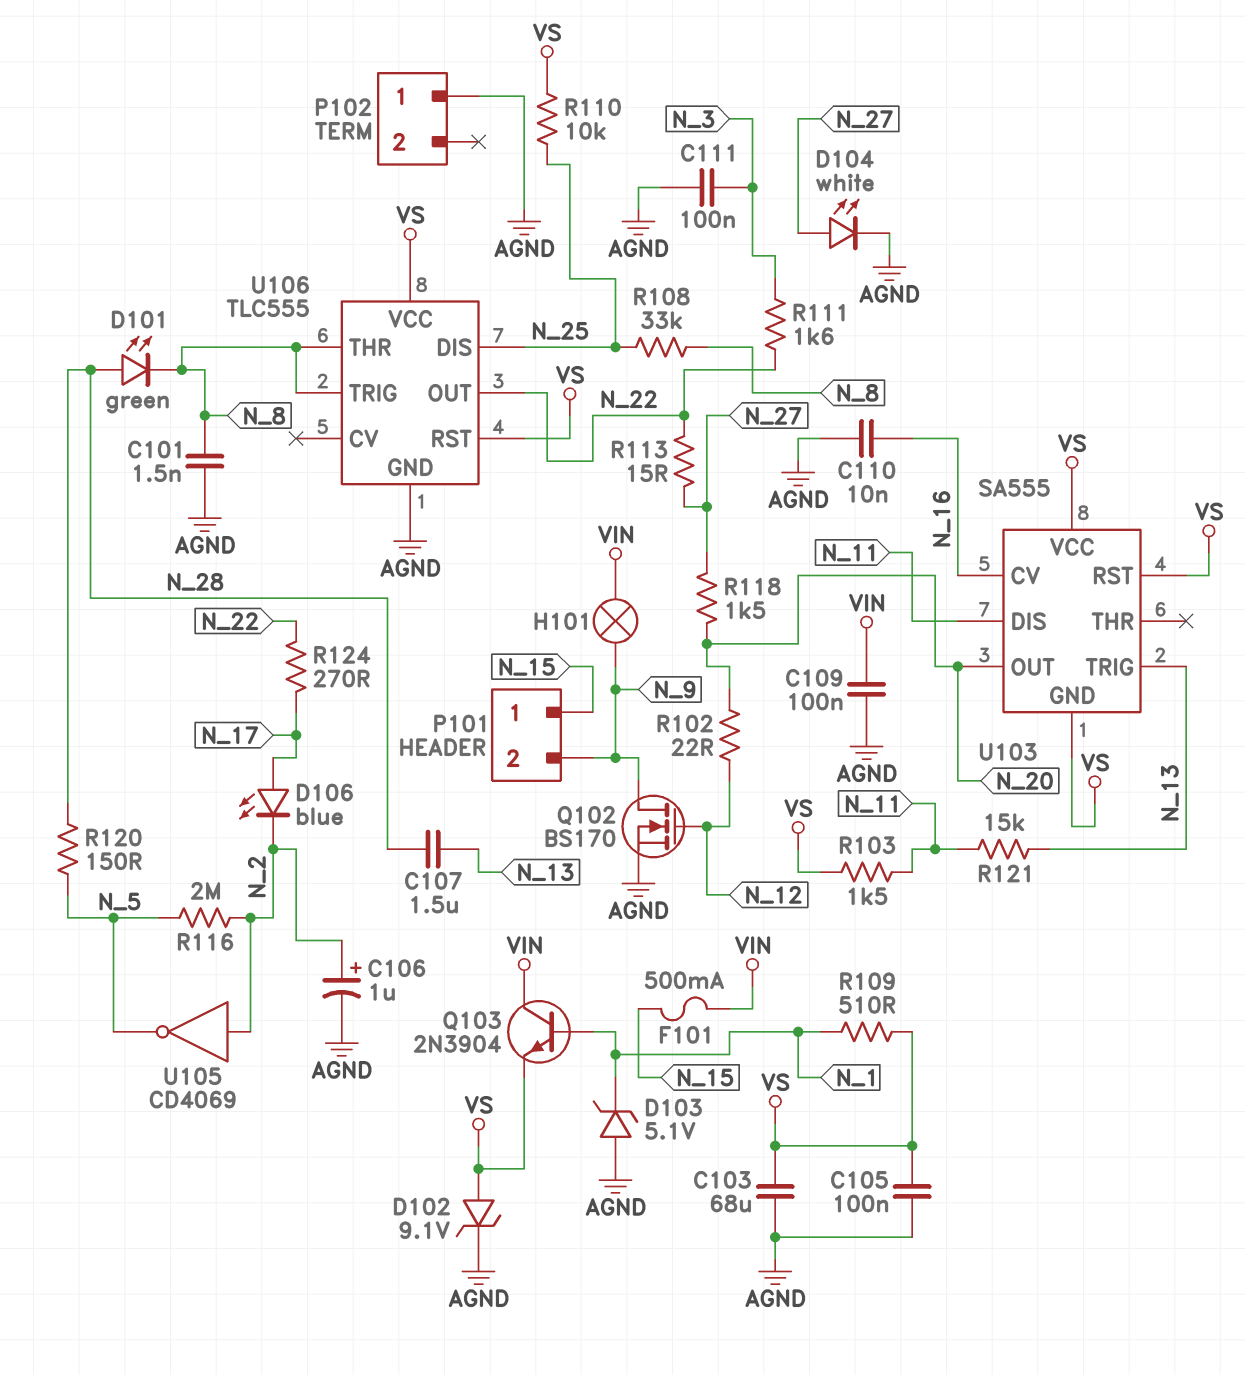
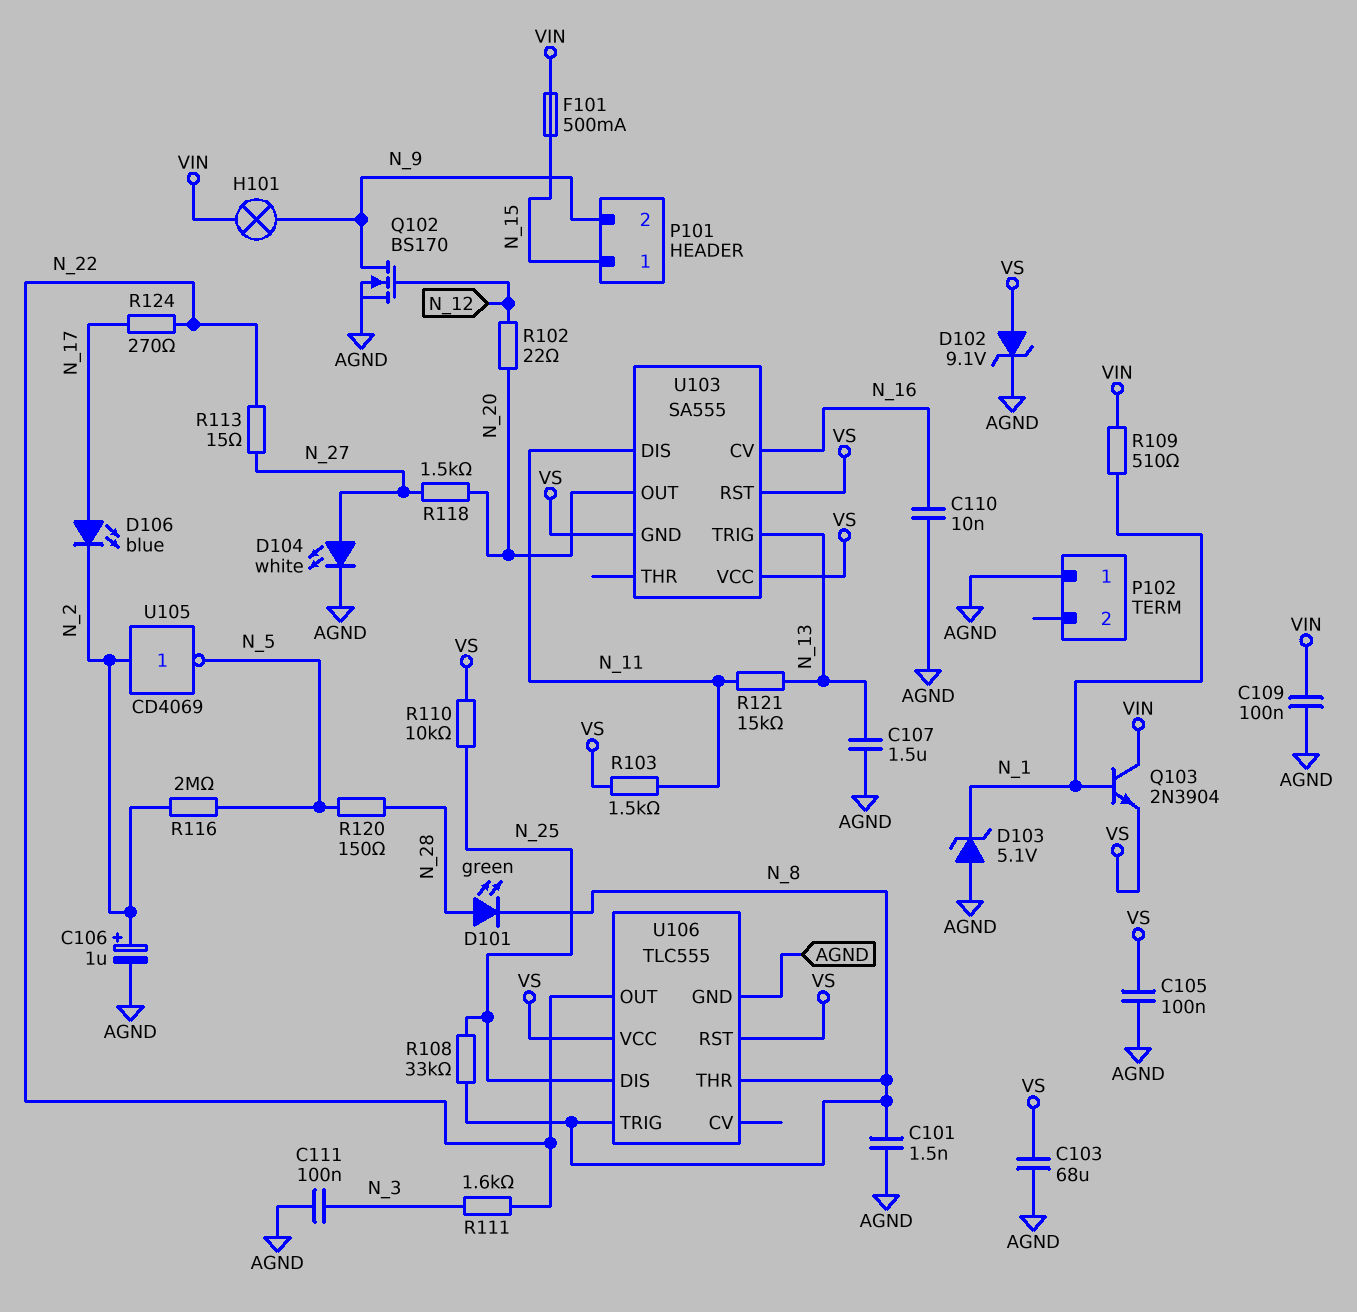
C107: 1.5uF (N_13, N_28) -> 1.5uF (AGND, N_13)
R109: 510 (N_1, VS) -> 510 (N_1, VIN)

